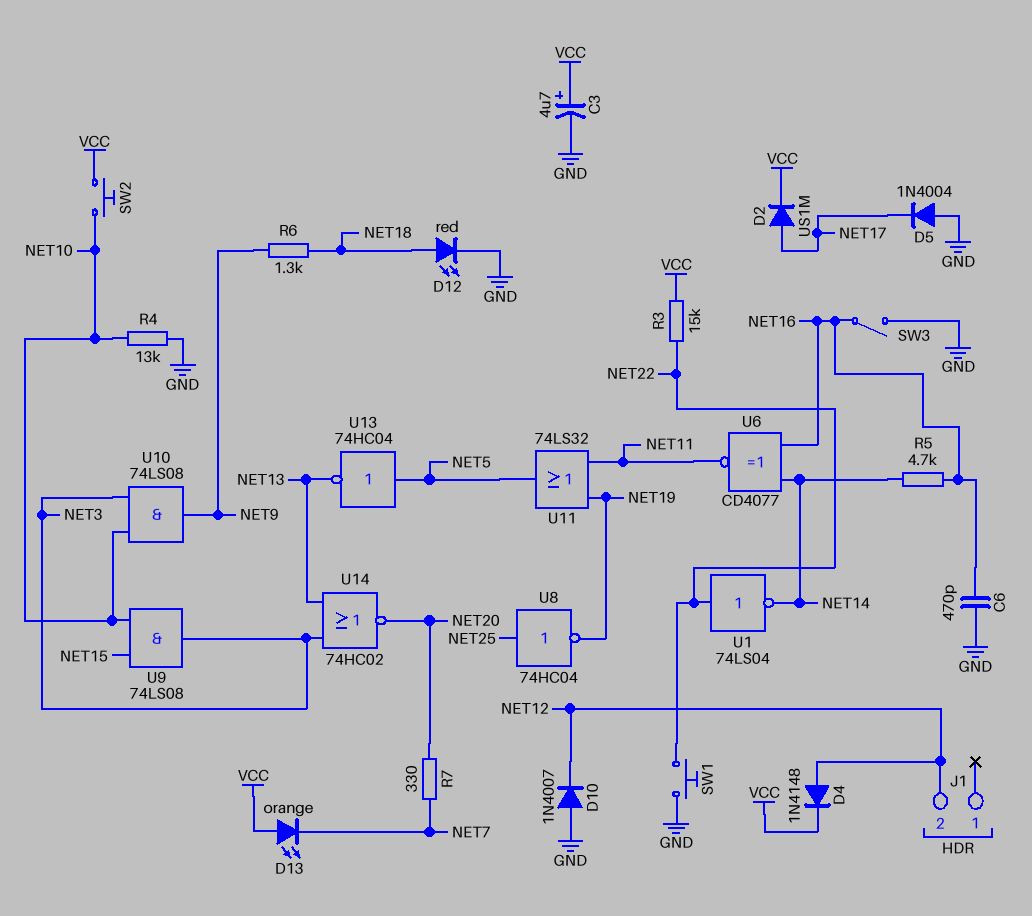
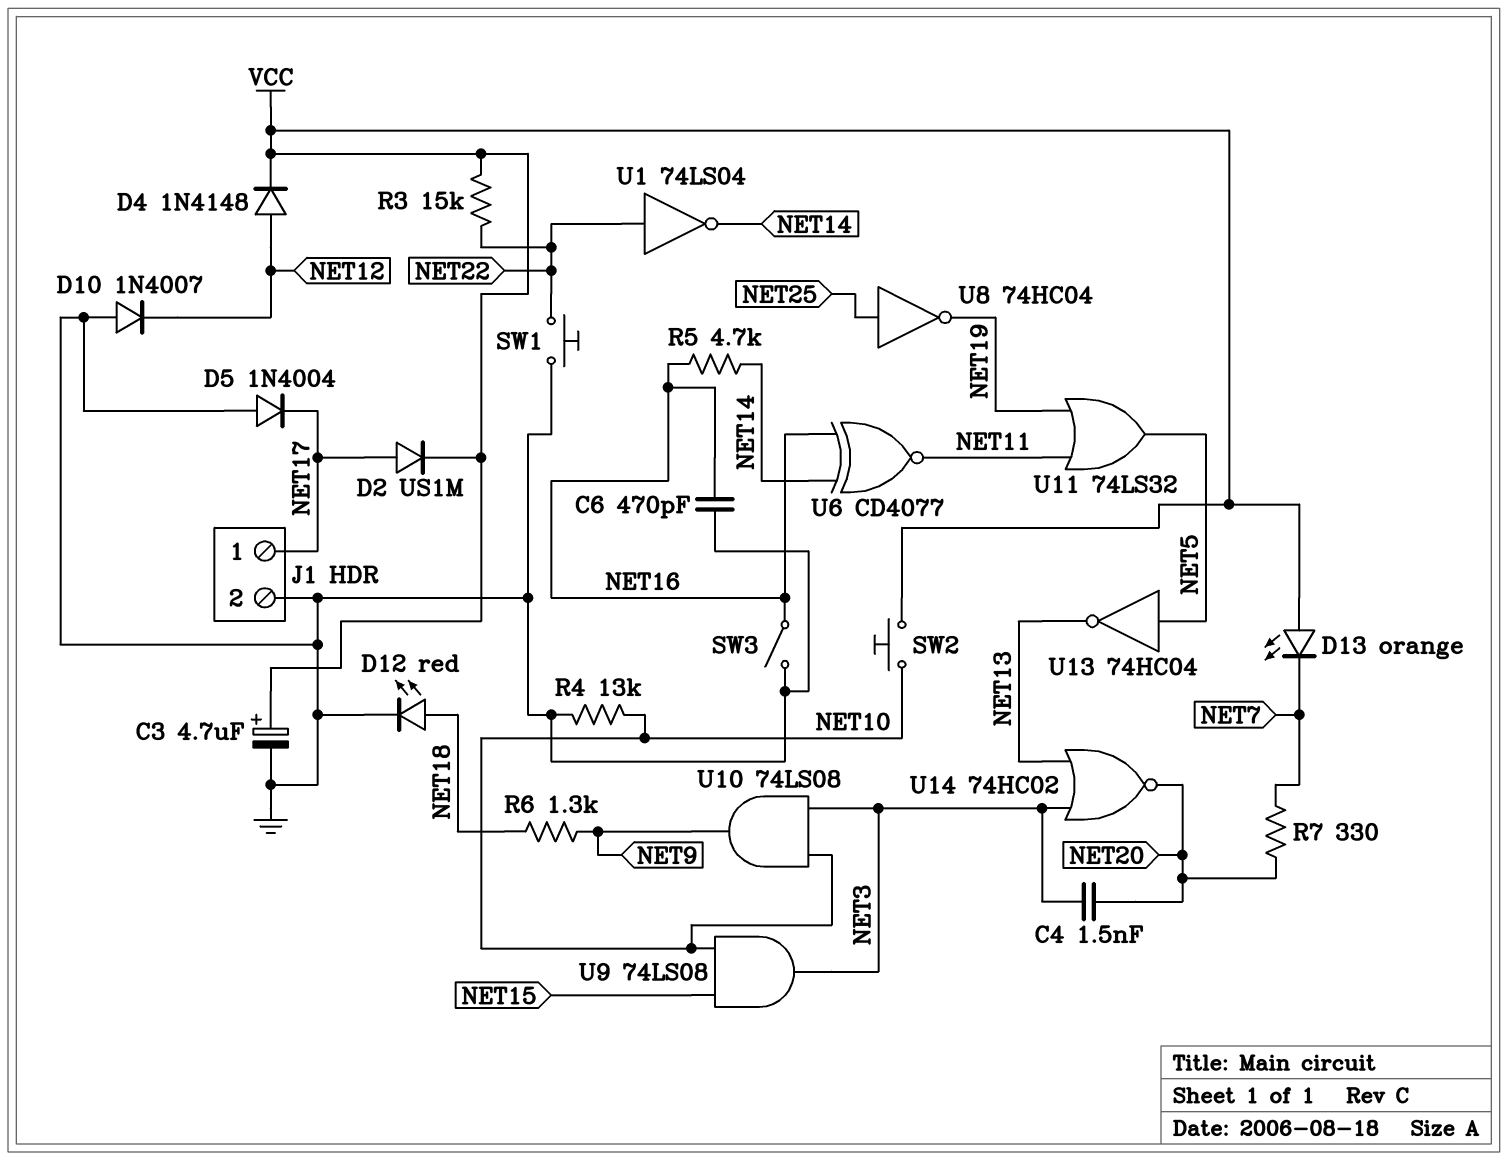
C4: none -> 1.5nF (NET3, NET20)
J1 pin 1: none -> NET17
J1 pin 2: NET12 -> GND

